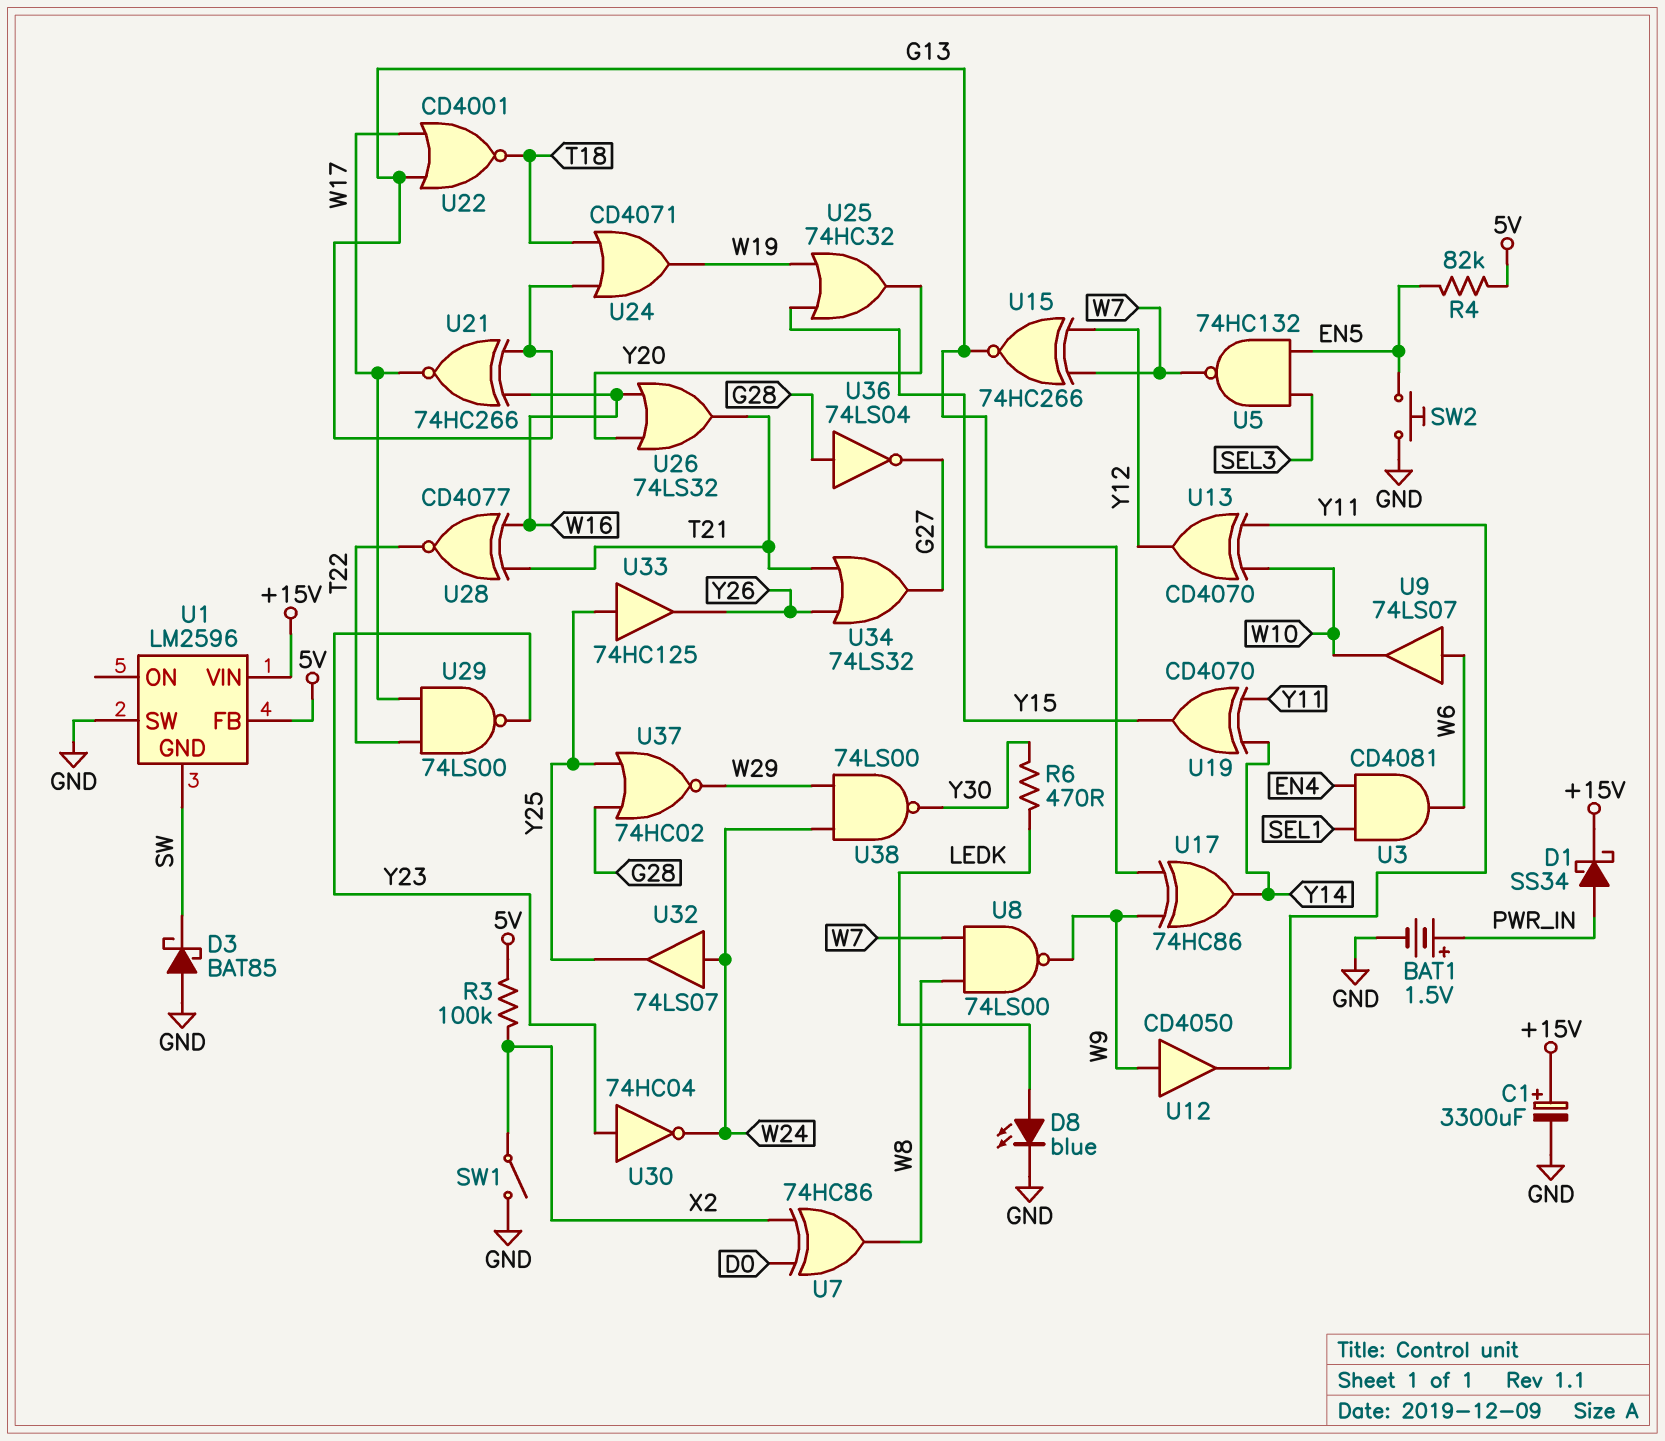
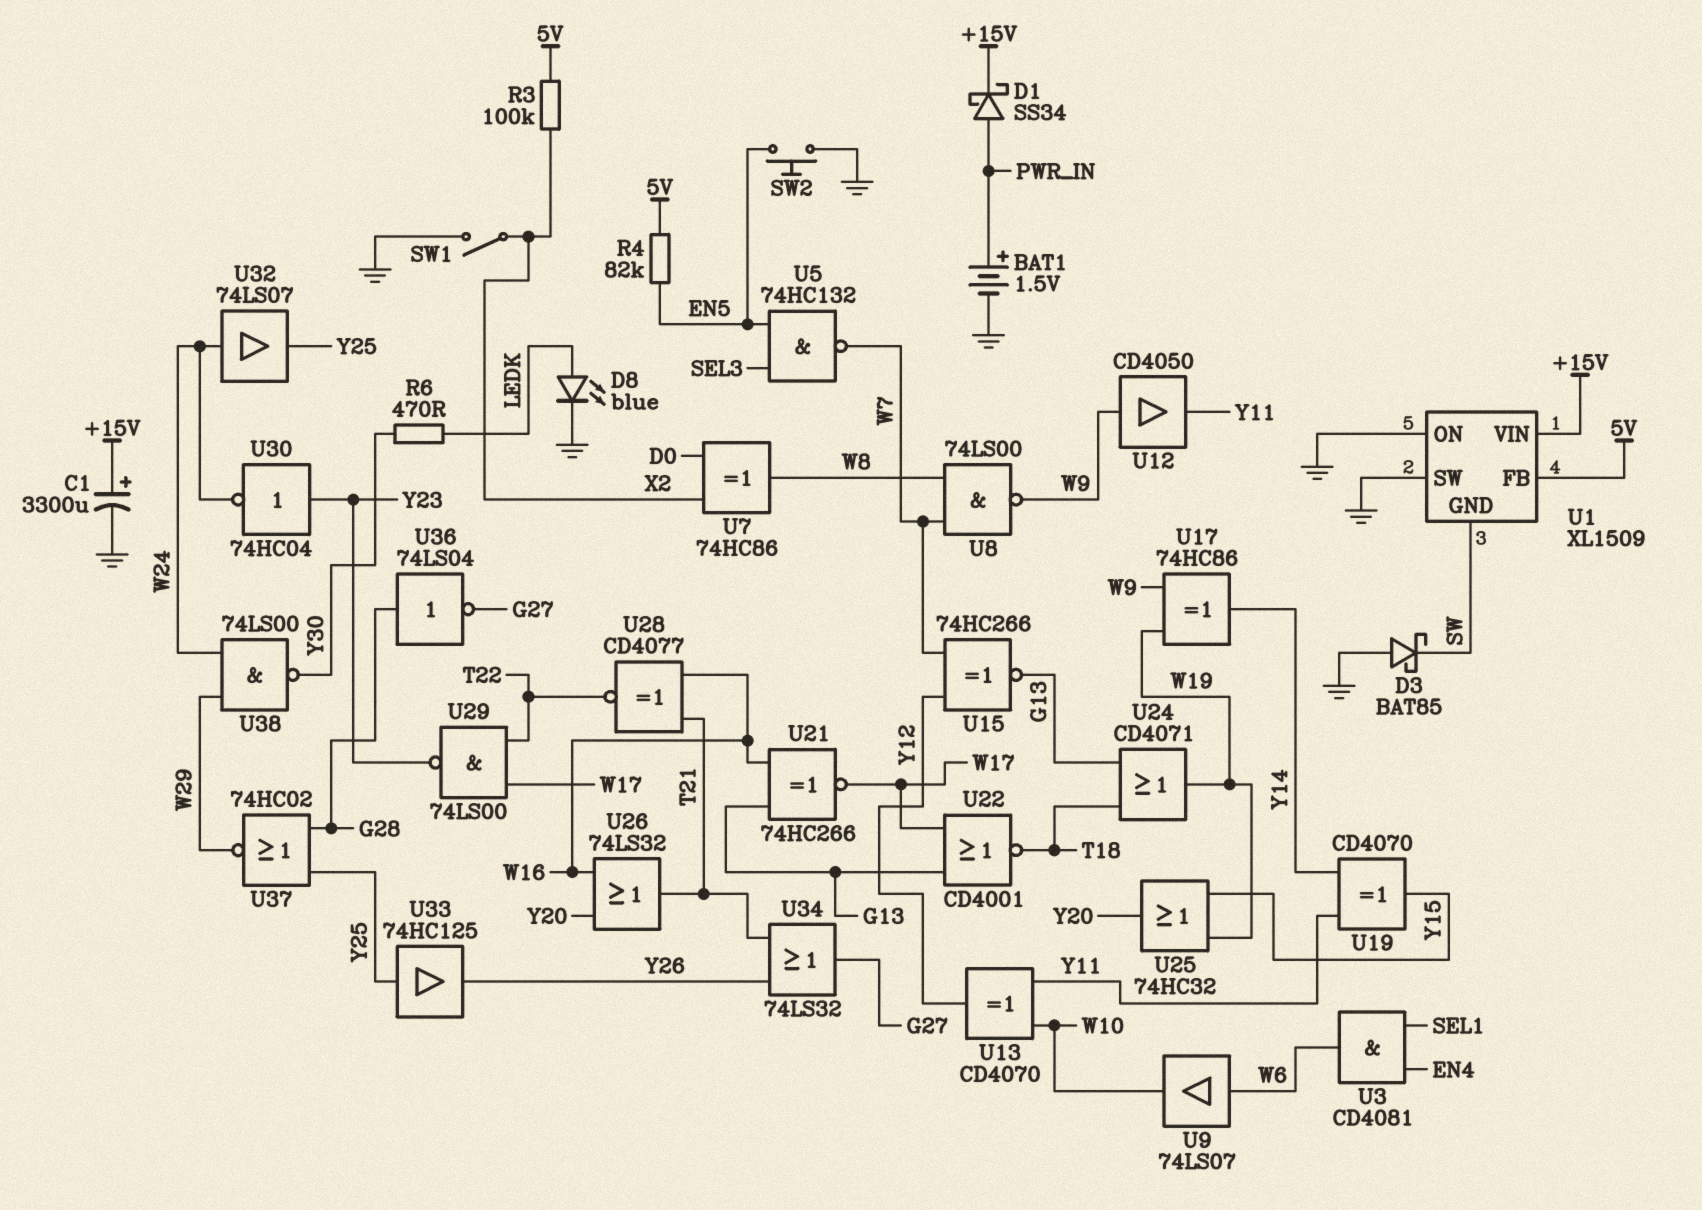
U1: LM2596 -> XL1509
U1 pin ON: none -> GND
U17: XOR 74HC86 (in G13, in W9, out Y14) -> XOR 74HC86 (in W9, in W19, out Y14)

